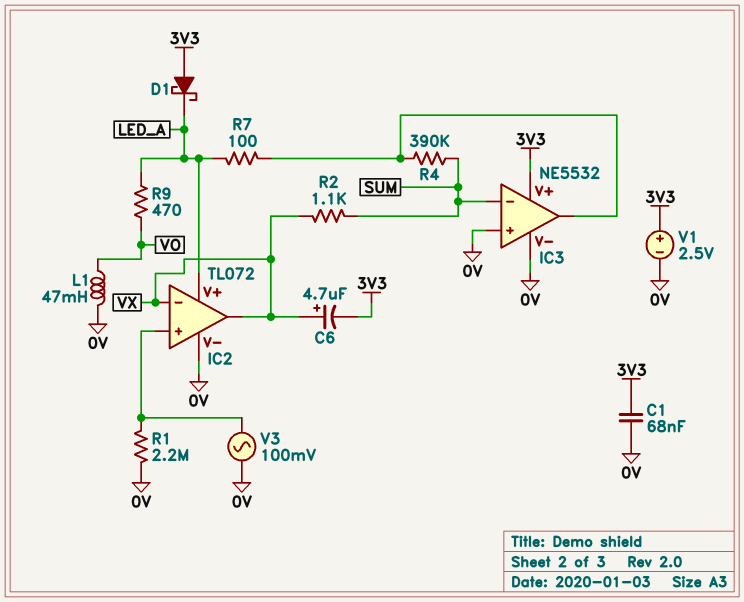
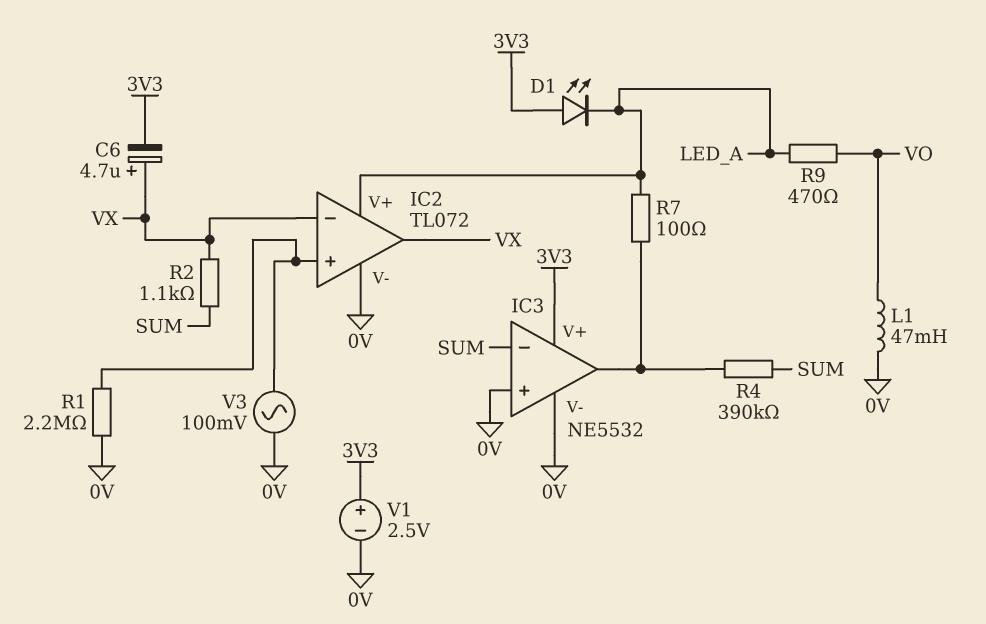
C1: 68nF (0V, 3V3) -> none
D1: schottky (A 3V3, K LED_A) -> LED (A 3V3, K LED_A)

